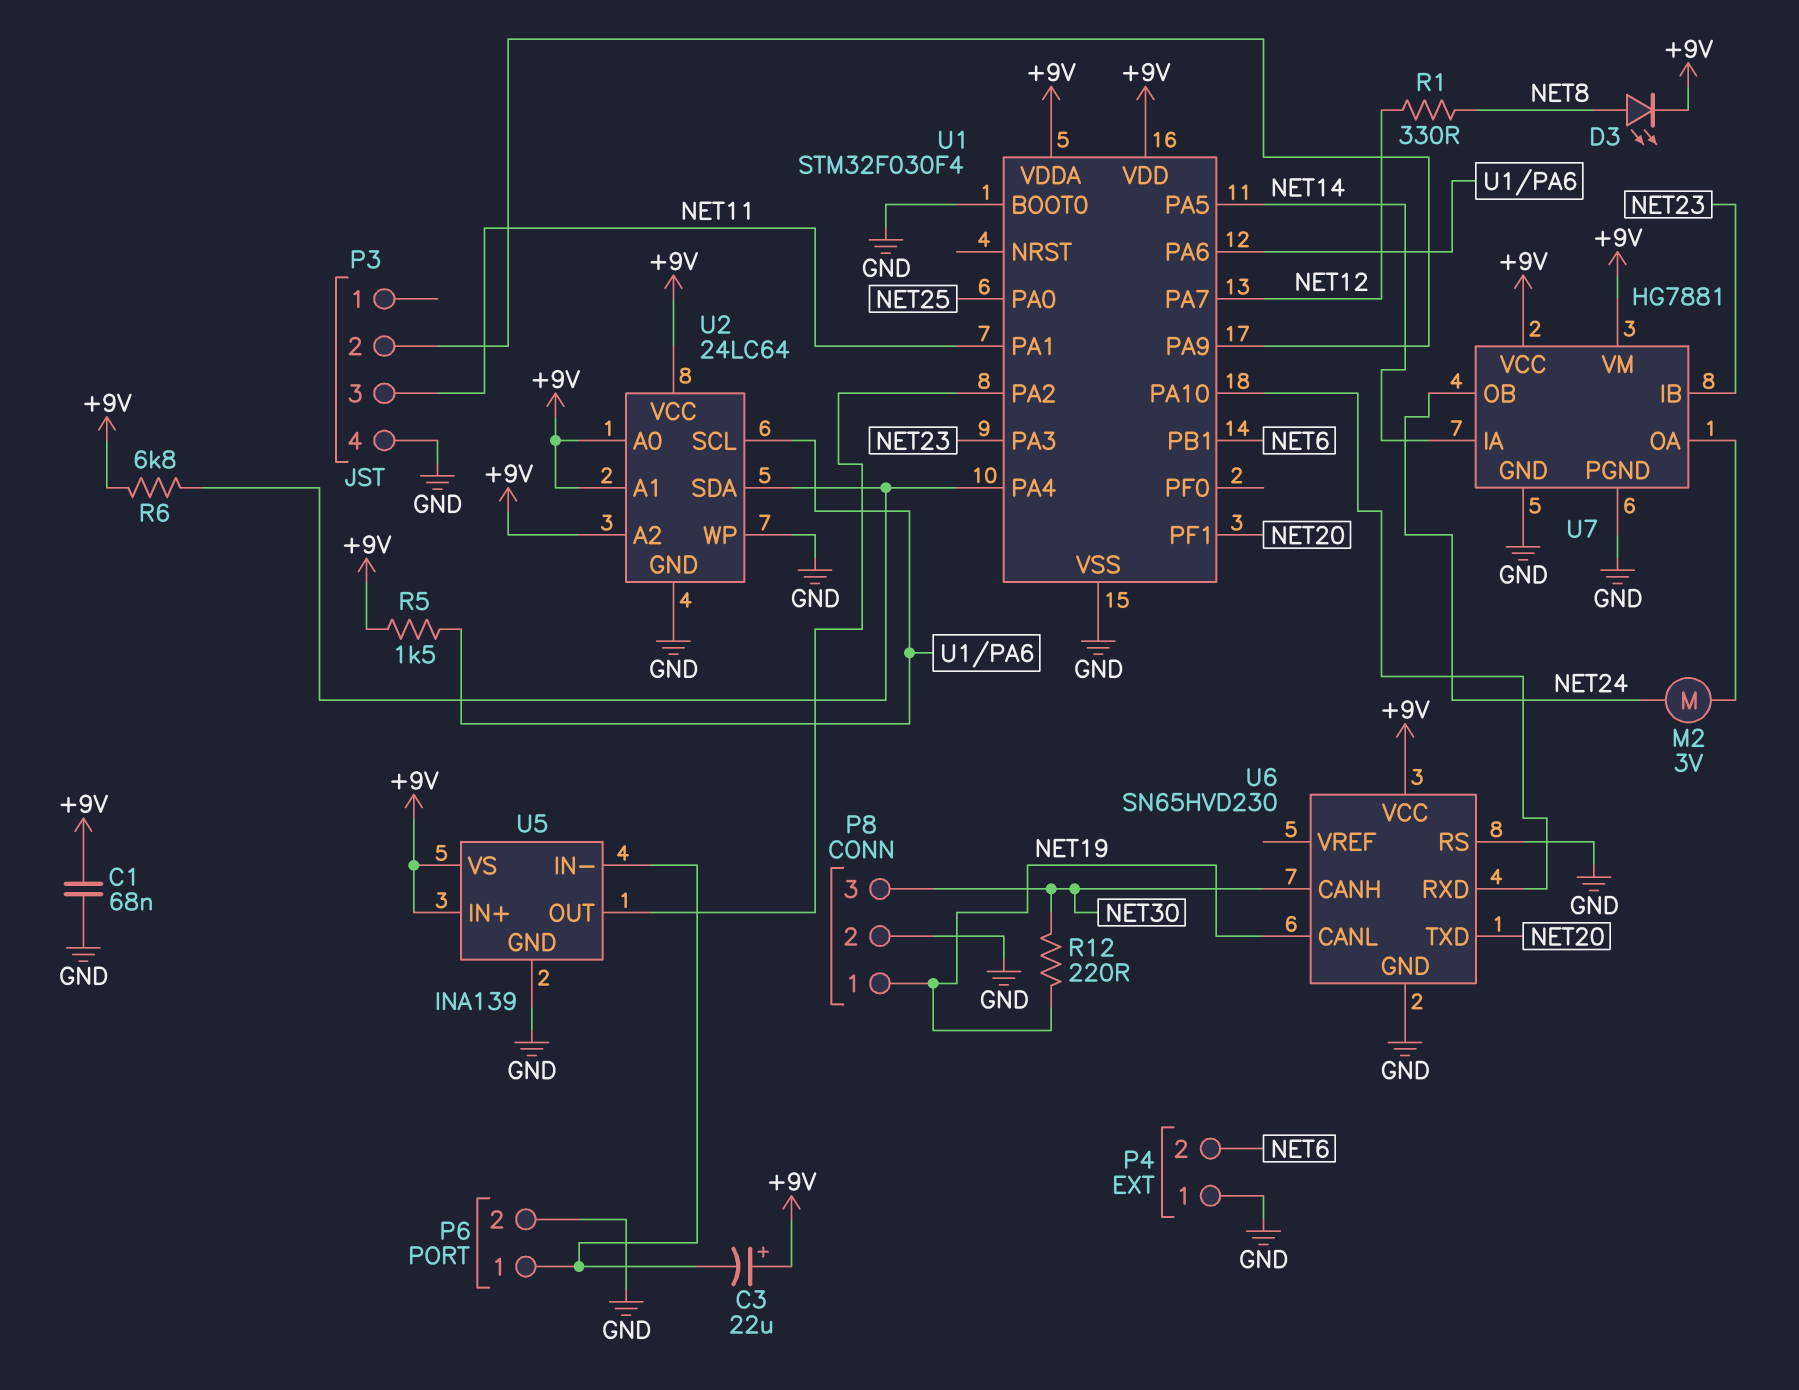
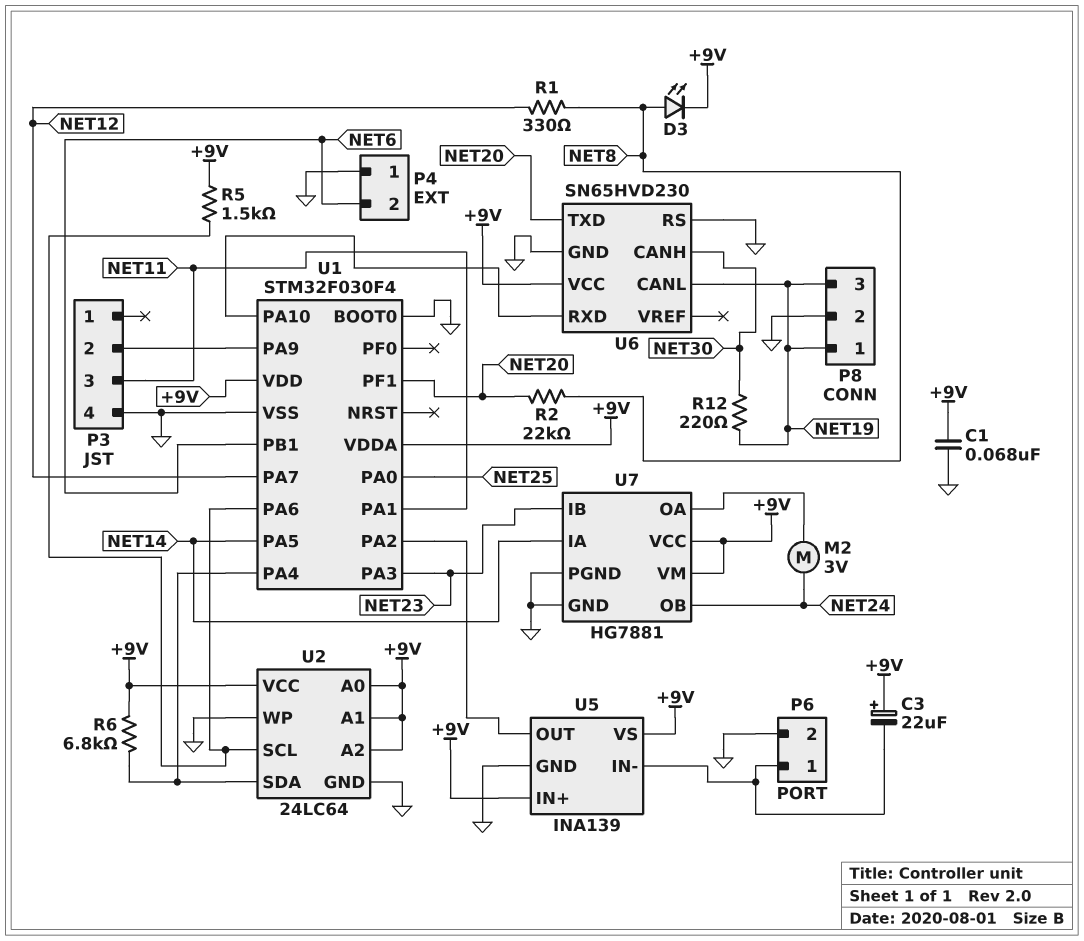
P8 pin 3: NET30 -> NET19
R2: none -> 22k (NET8, NET20)

